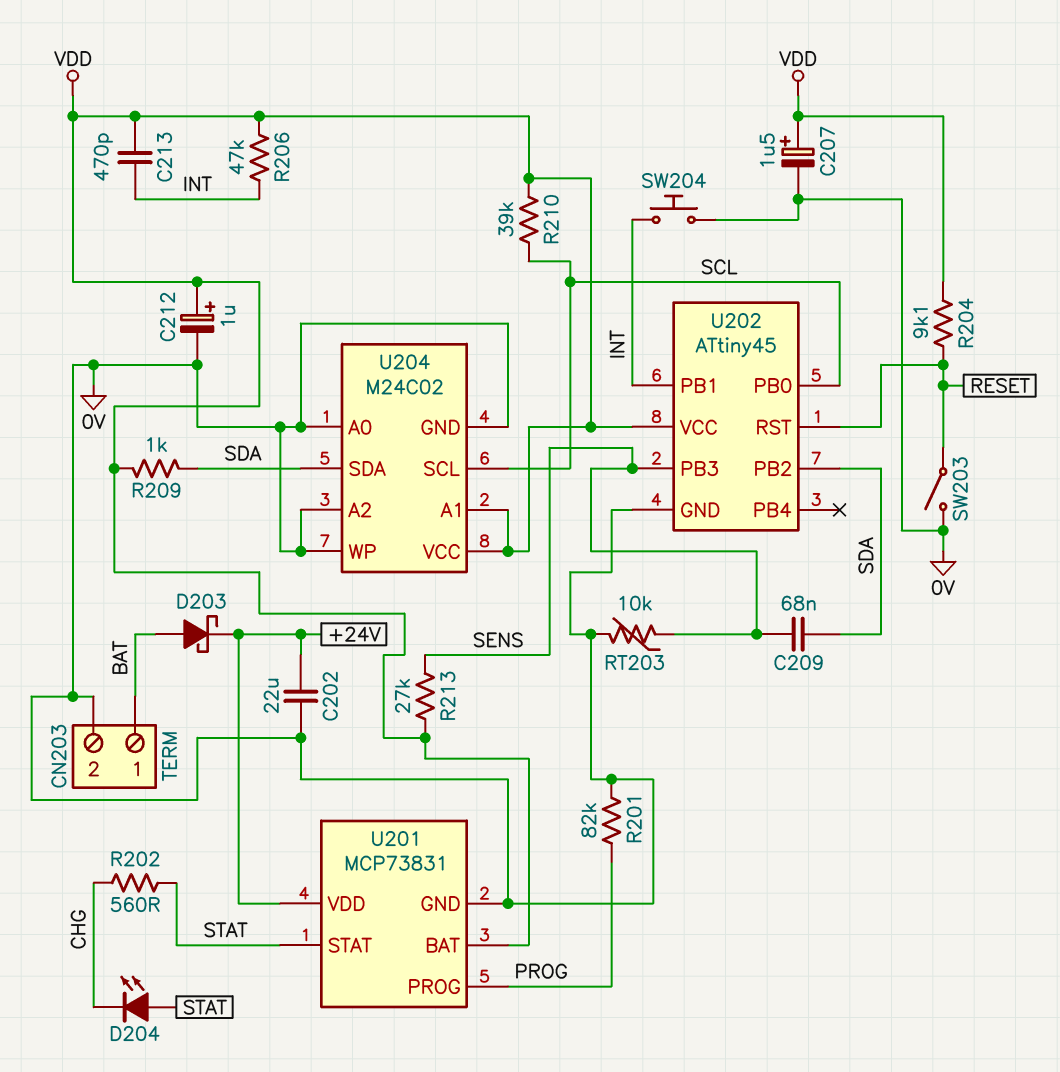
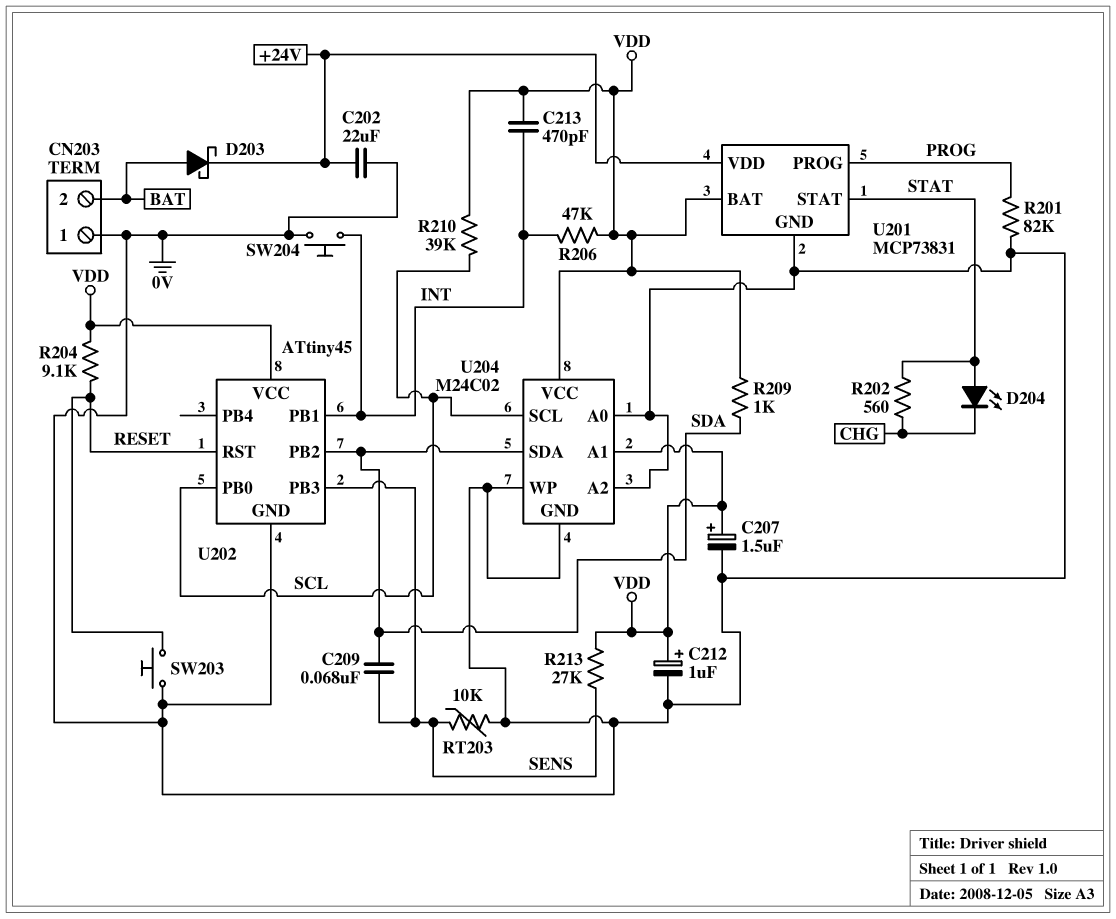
CN203 pin 1: BAT -> 0V
CN203 pin 2: 0V -> BAT
SW203: switch (0V, RESET) -> button (0V, RESET)

